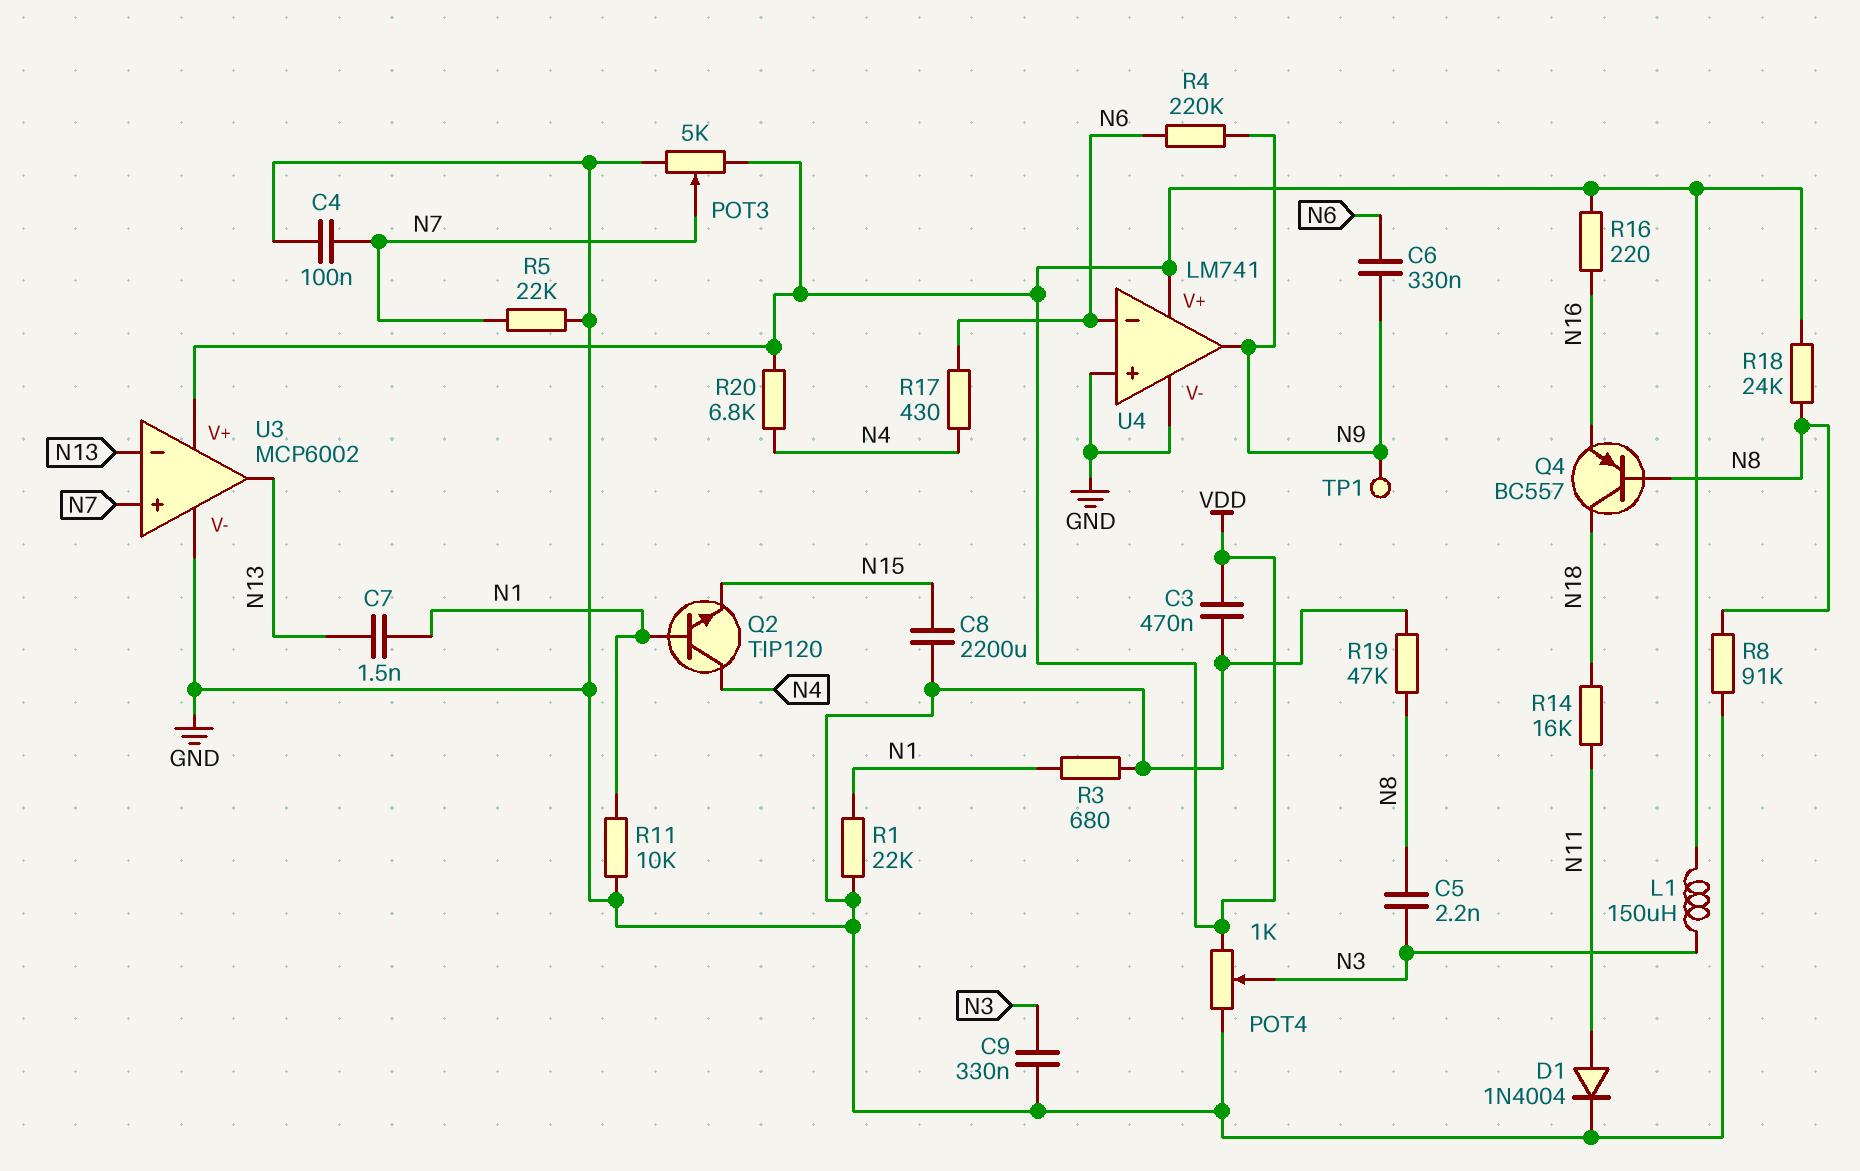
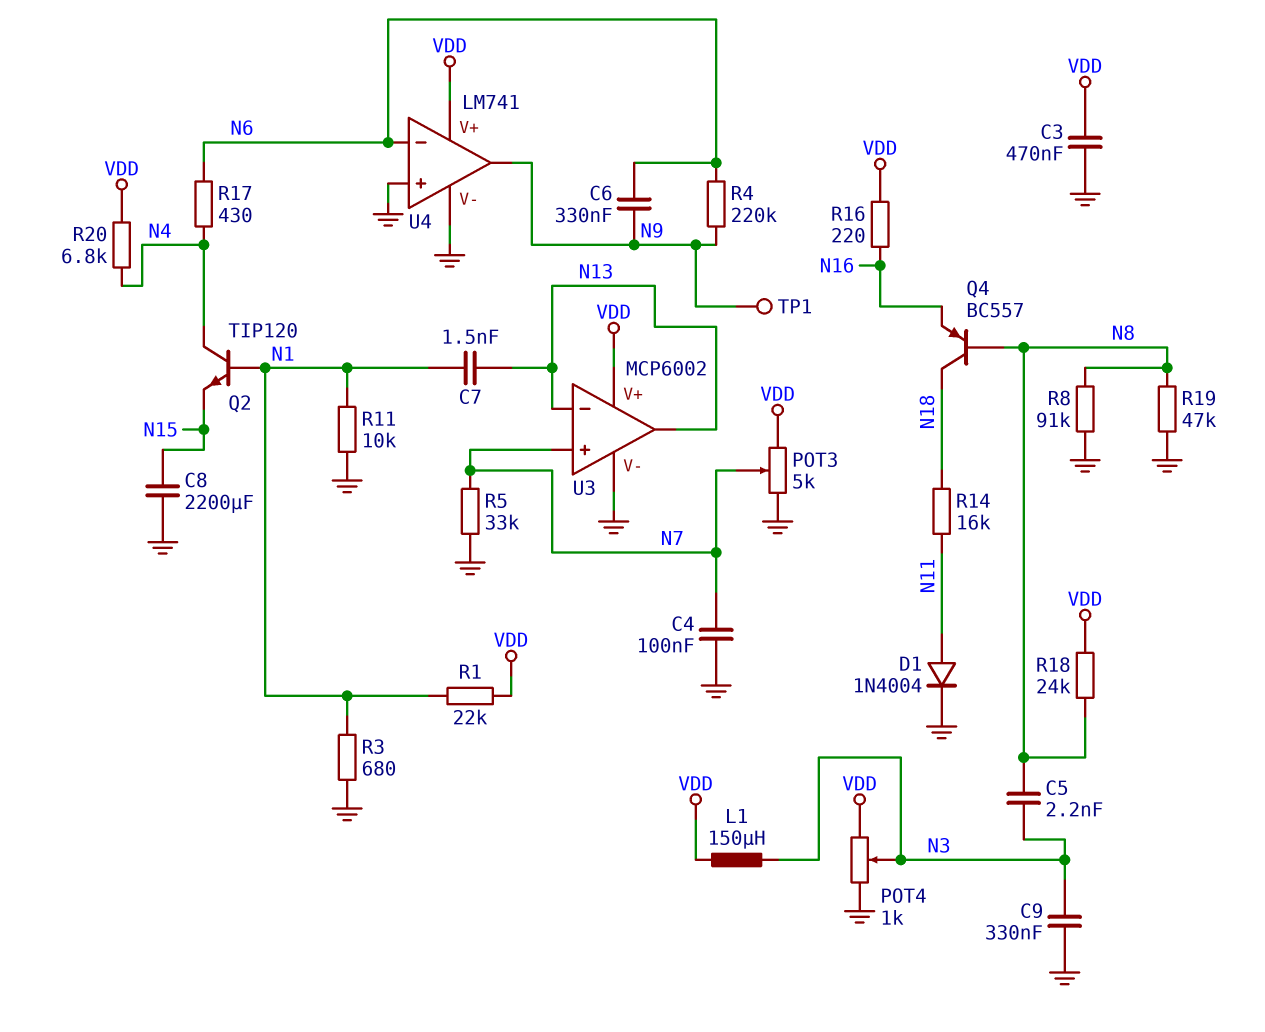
R1: 22k (GND, N1) -> 22k (N1, VDD)
R5: 22k (GND, N7) -> 33k (GND, N7)

